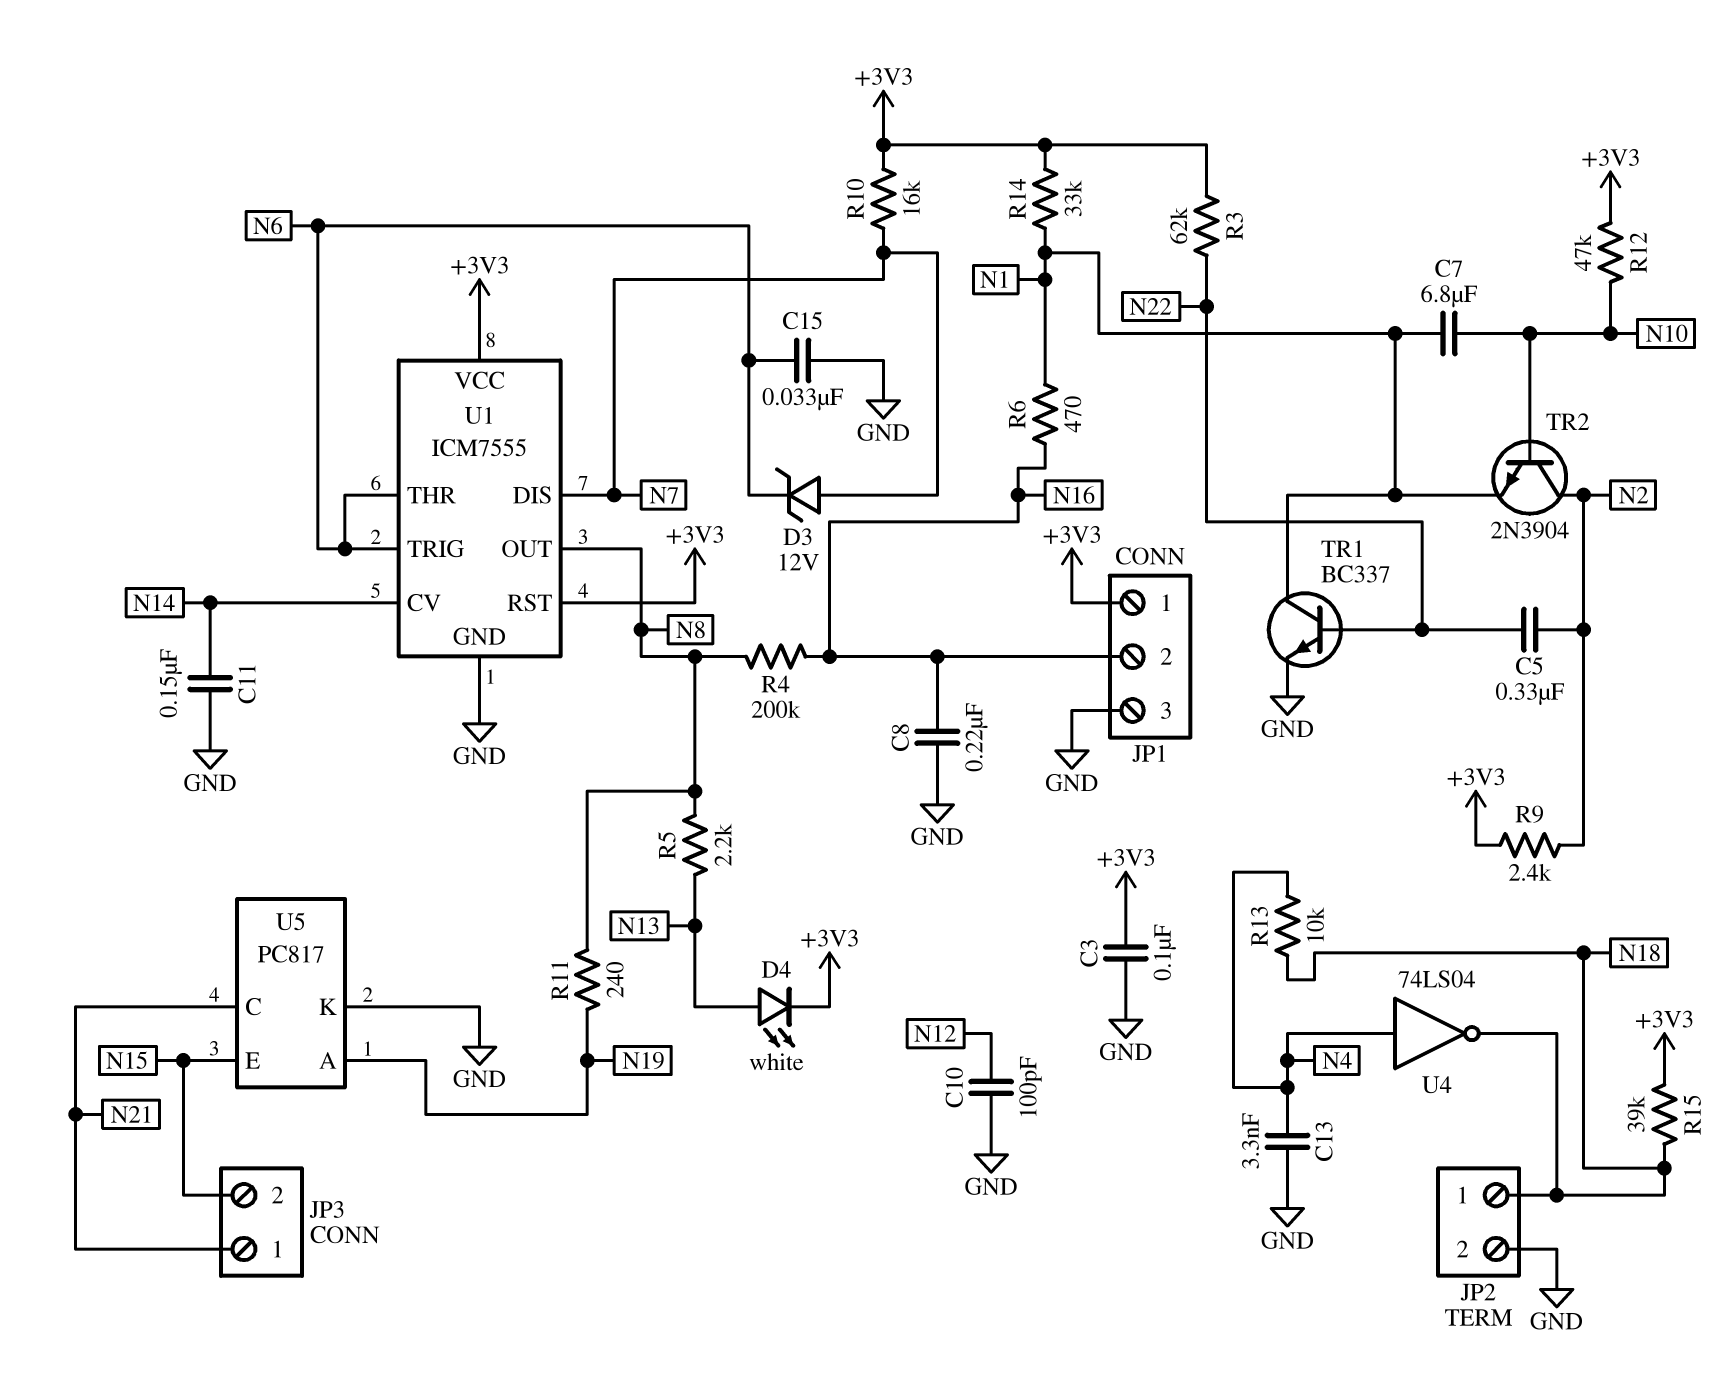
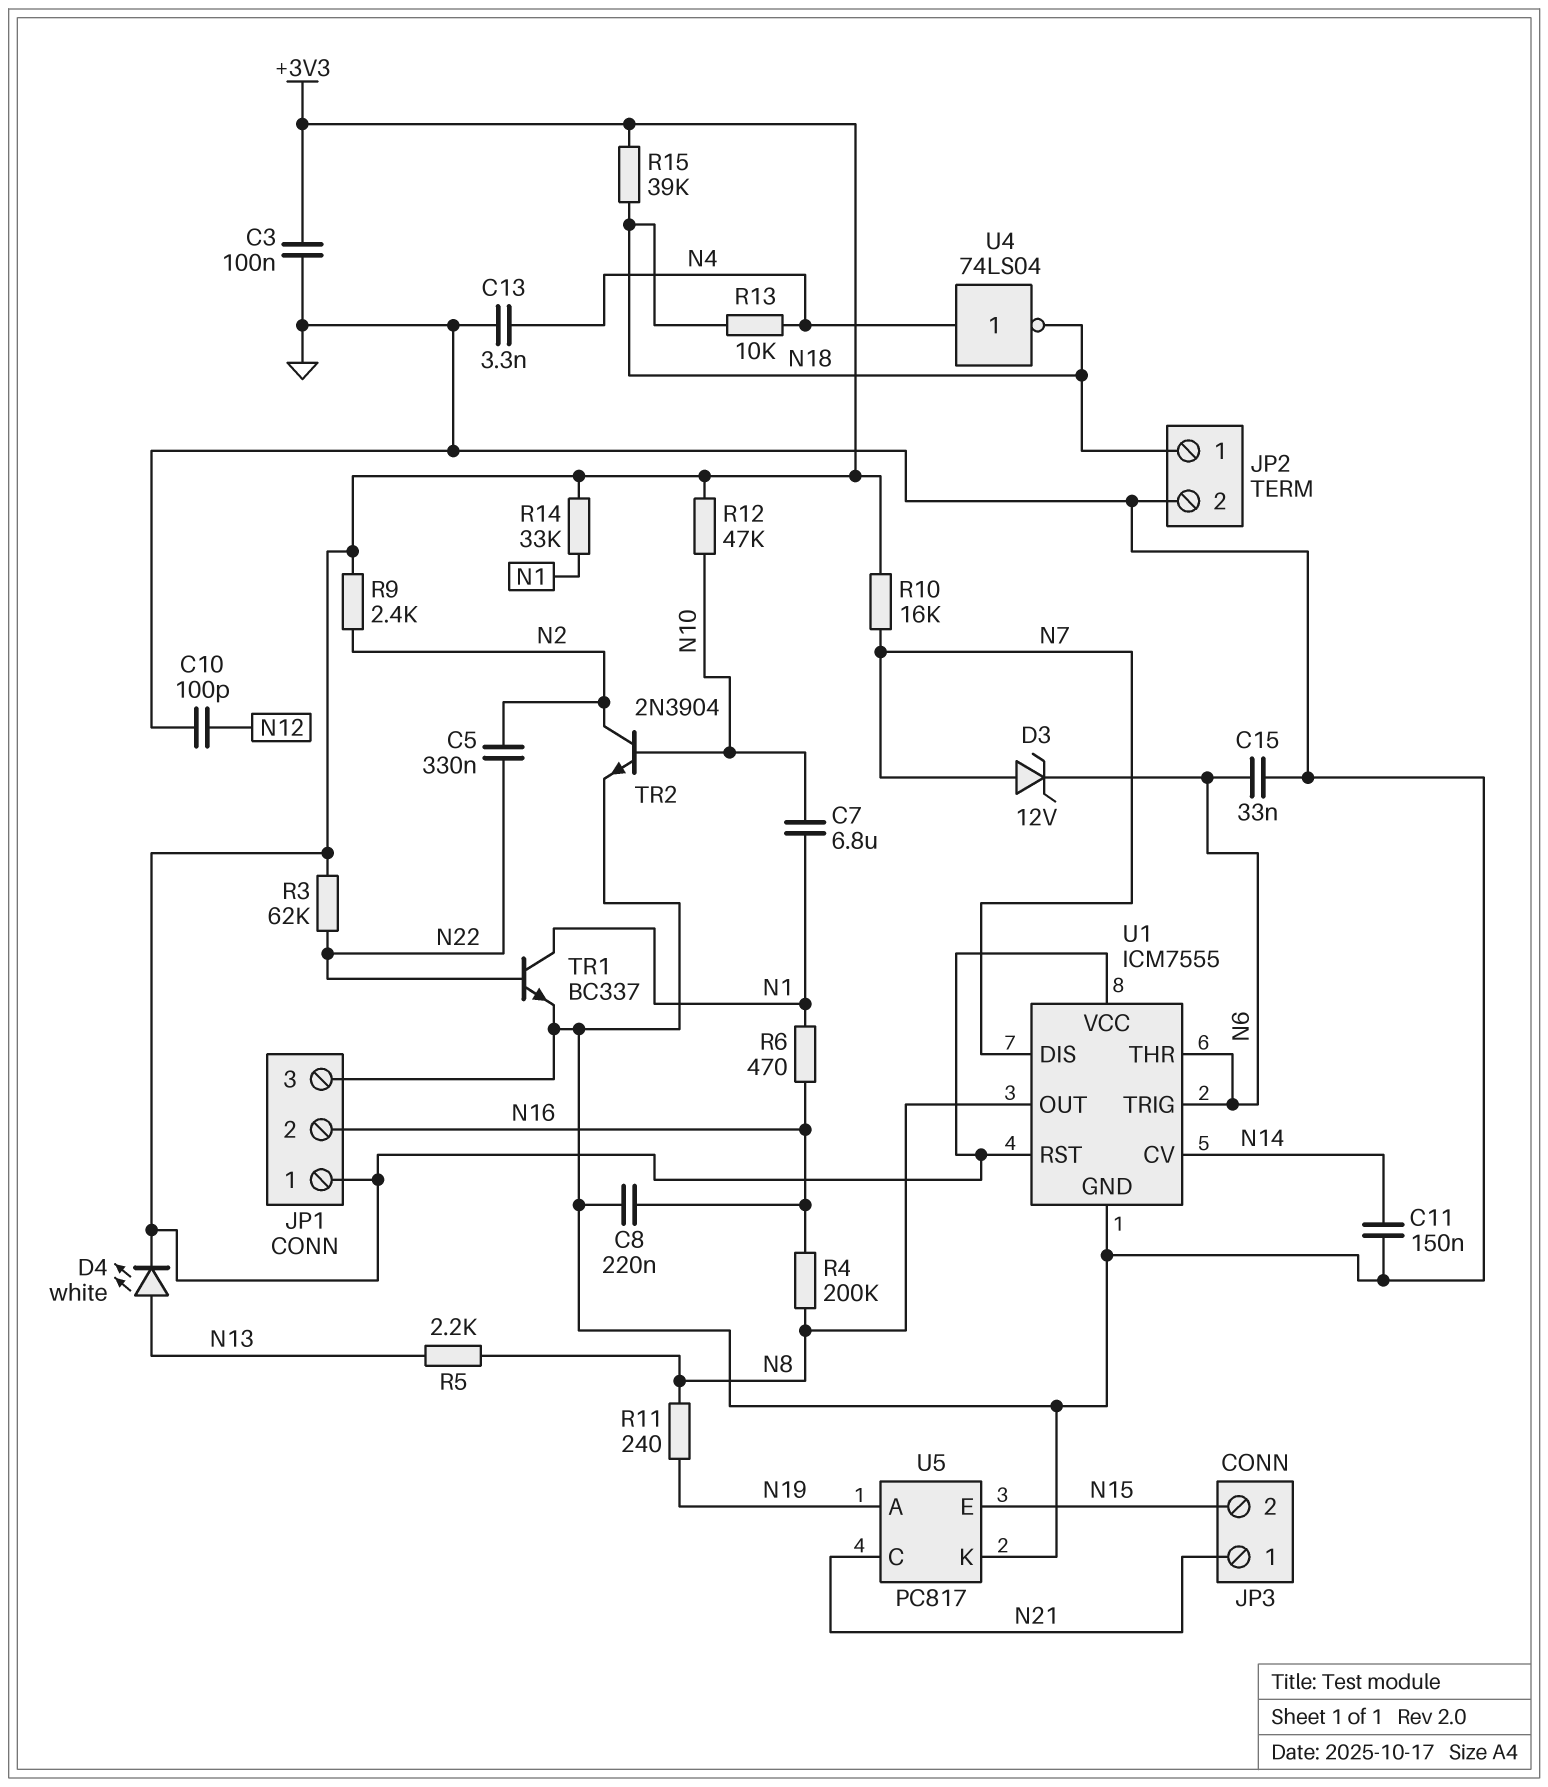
TR2: NPN 2N3904 (B N10, C N2, E N1) -> NPN 2N3904 (B N10, C N2, E GND)

